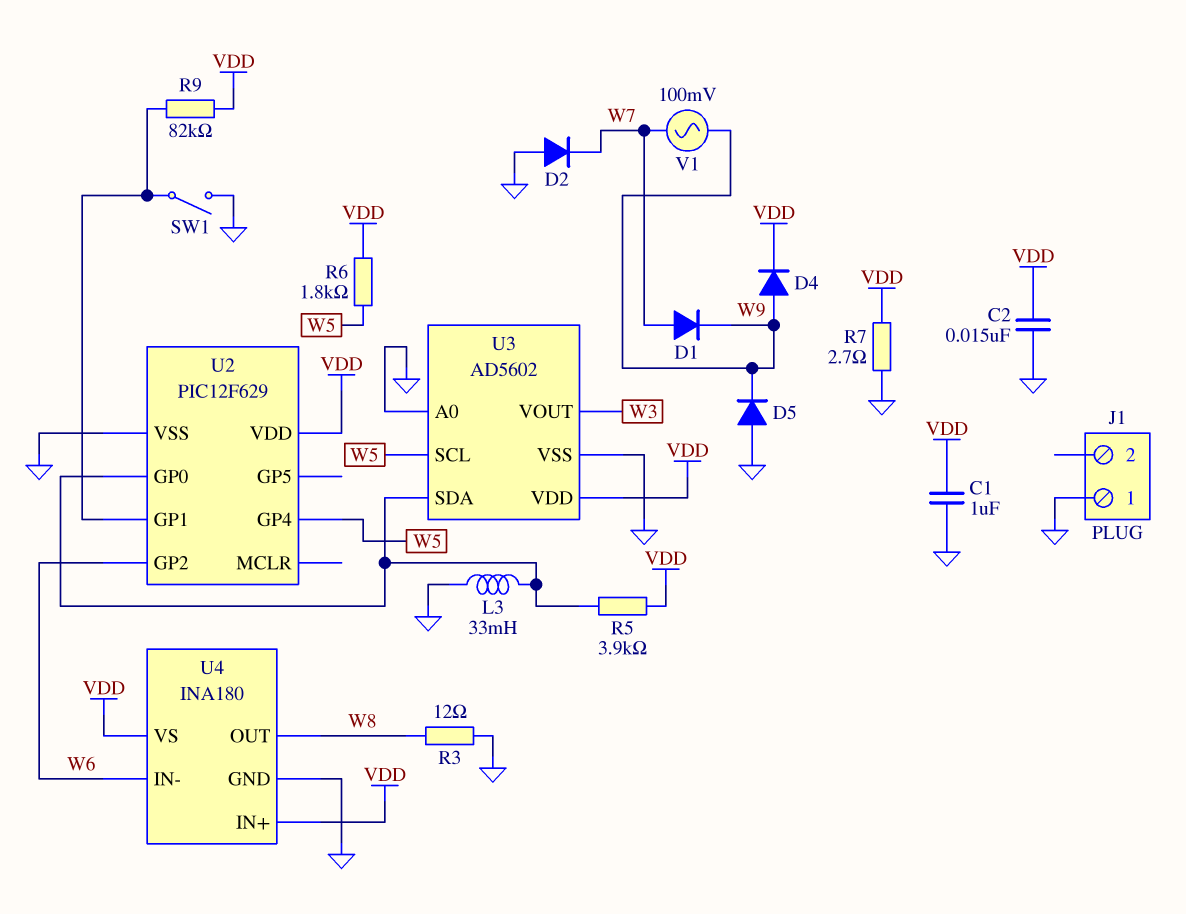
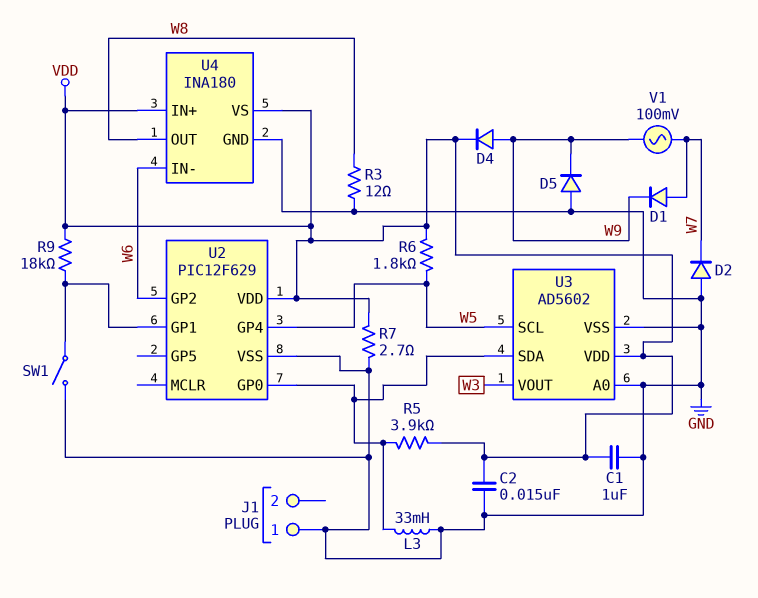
R9: 82k (U2/GP1, VDD) -> 18k (U2/GP1, VDD)

